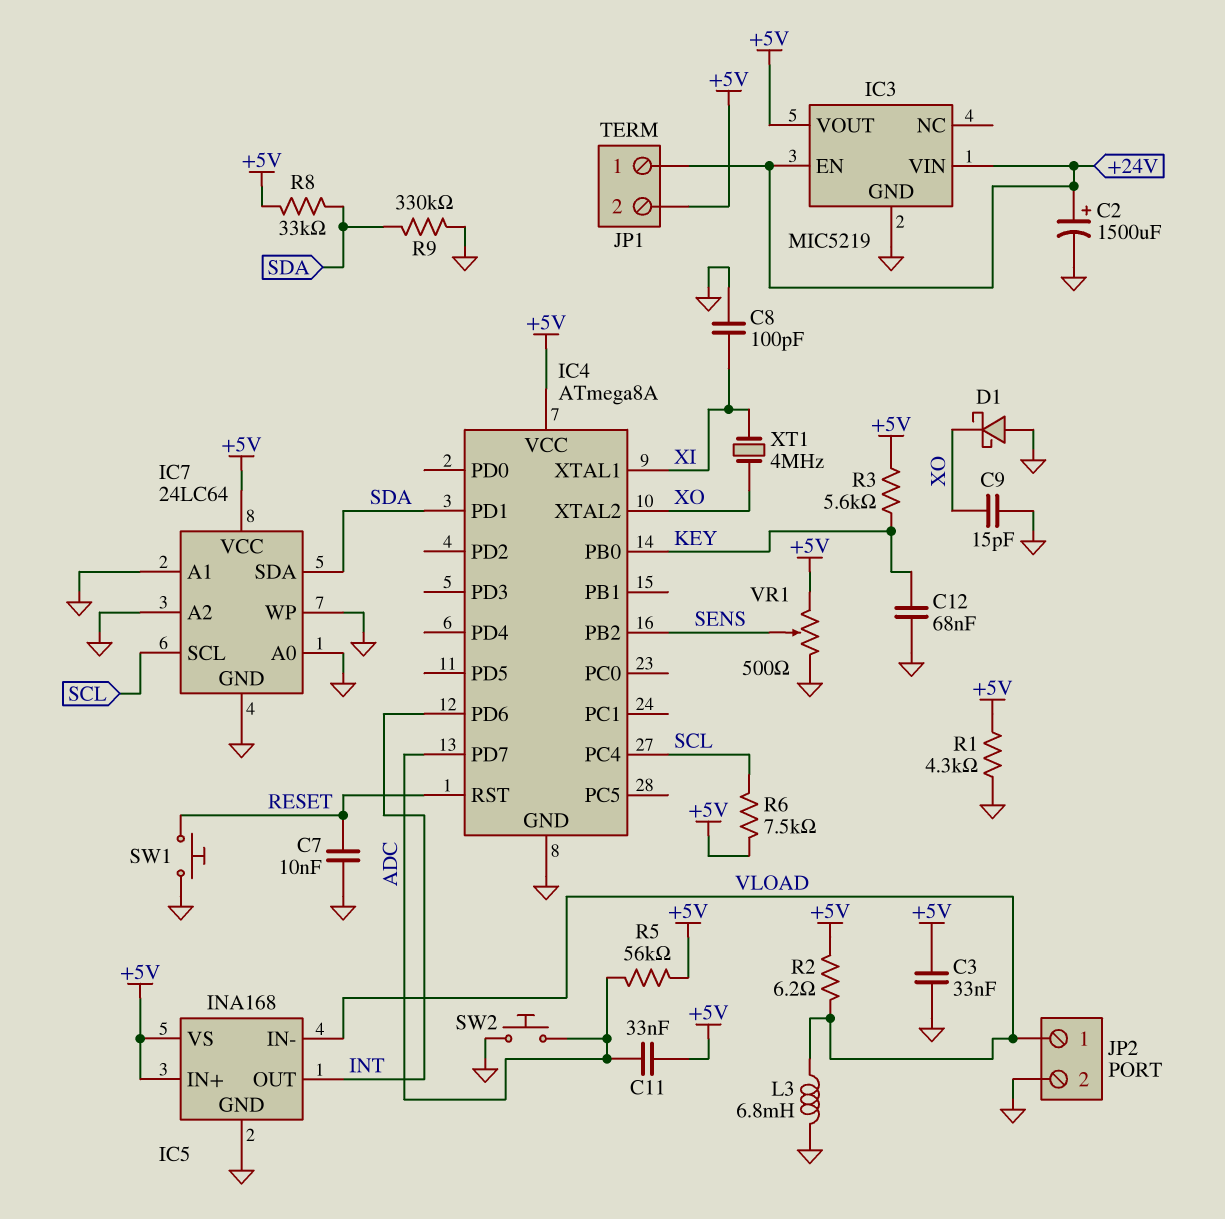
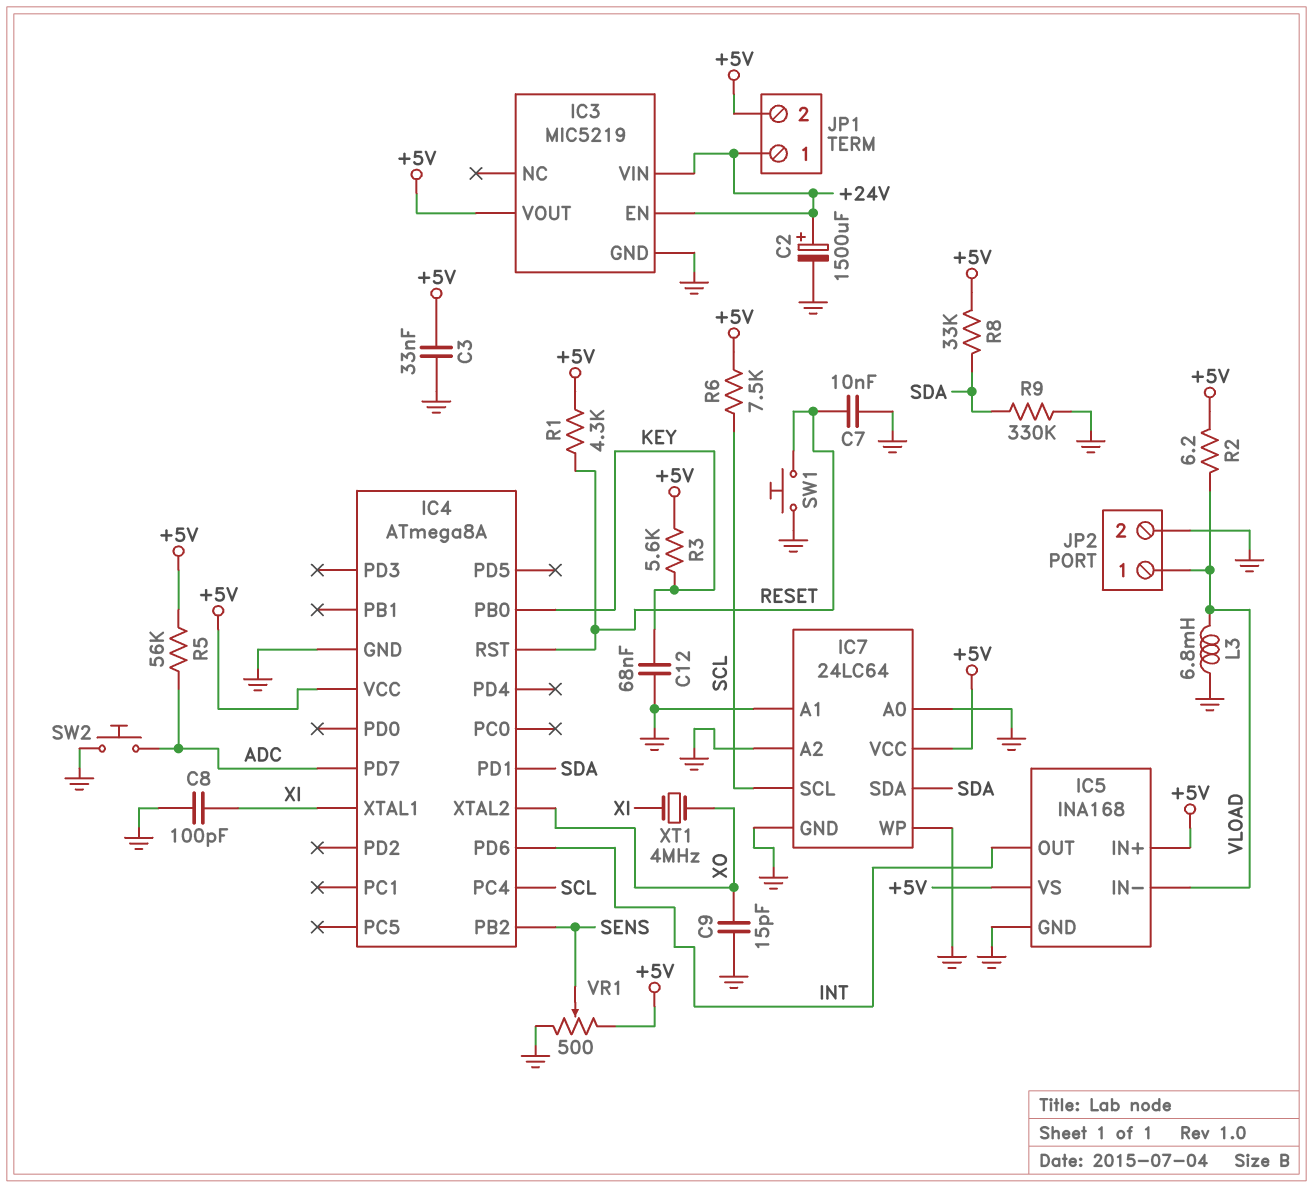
C11: 33nF (+5V, ADC) -> none
D1: schottky (A GND, K XO) -> none
R1: 4.3k (+5V, GND) -> 4.3k (+5V, RESET)

